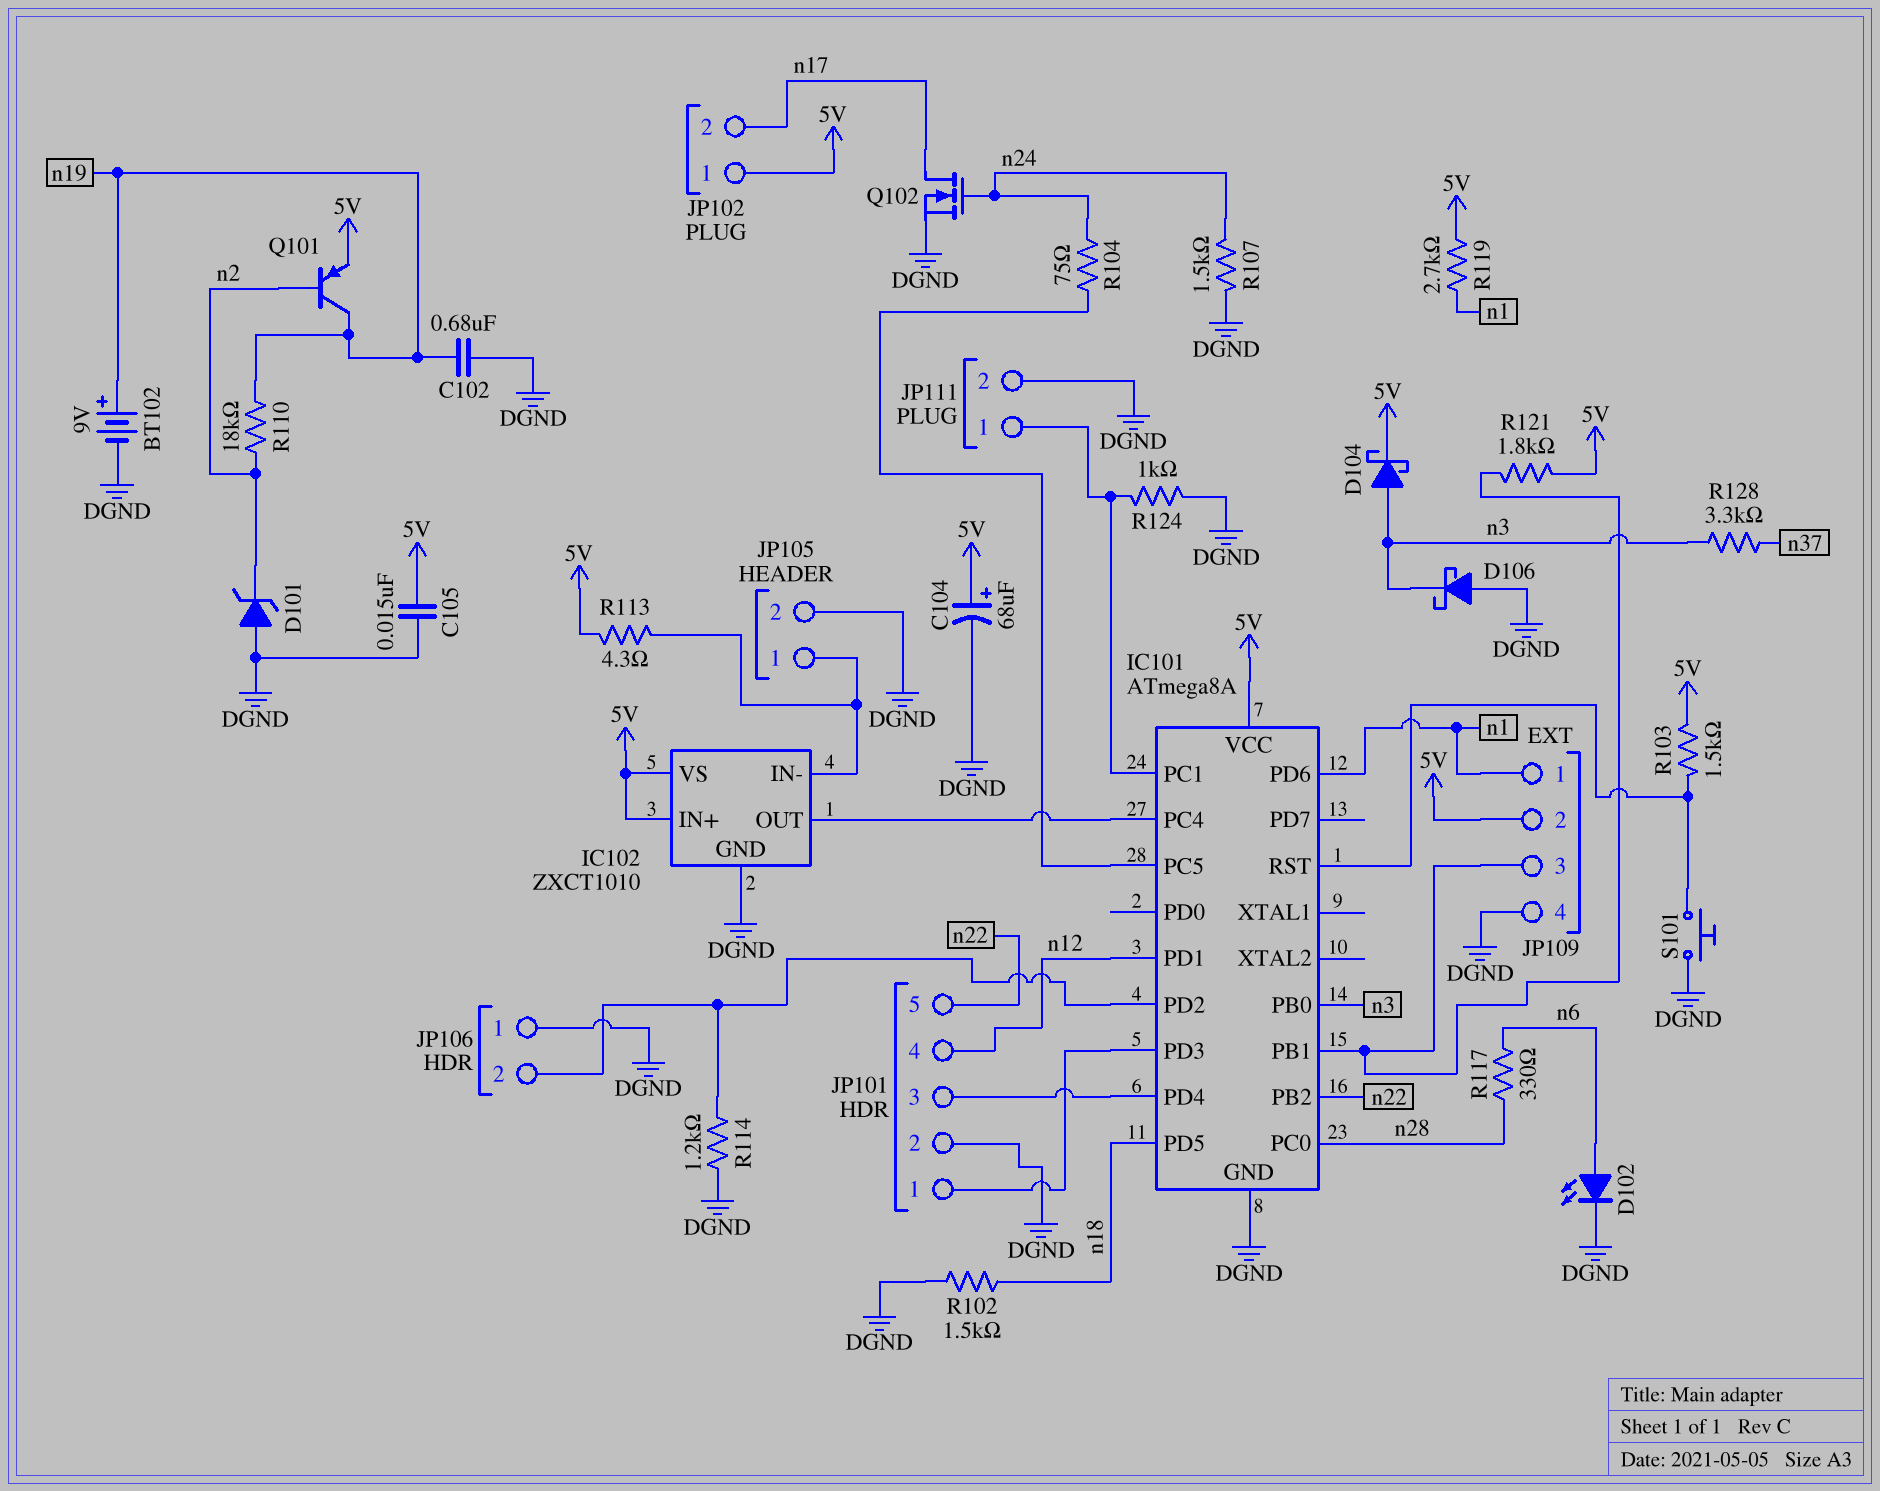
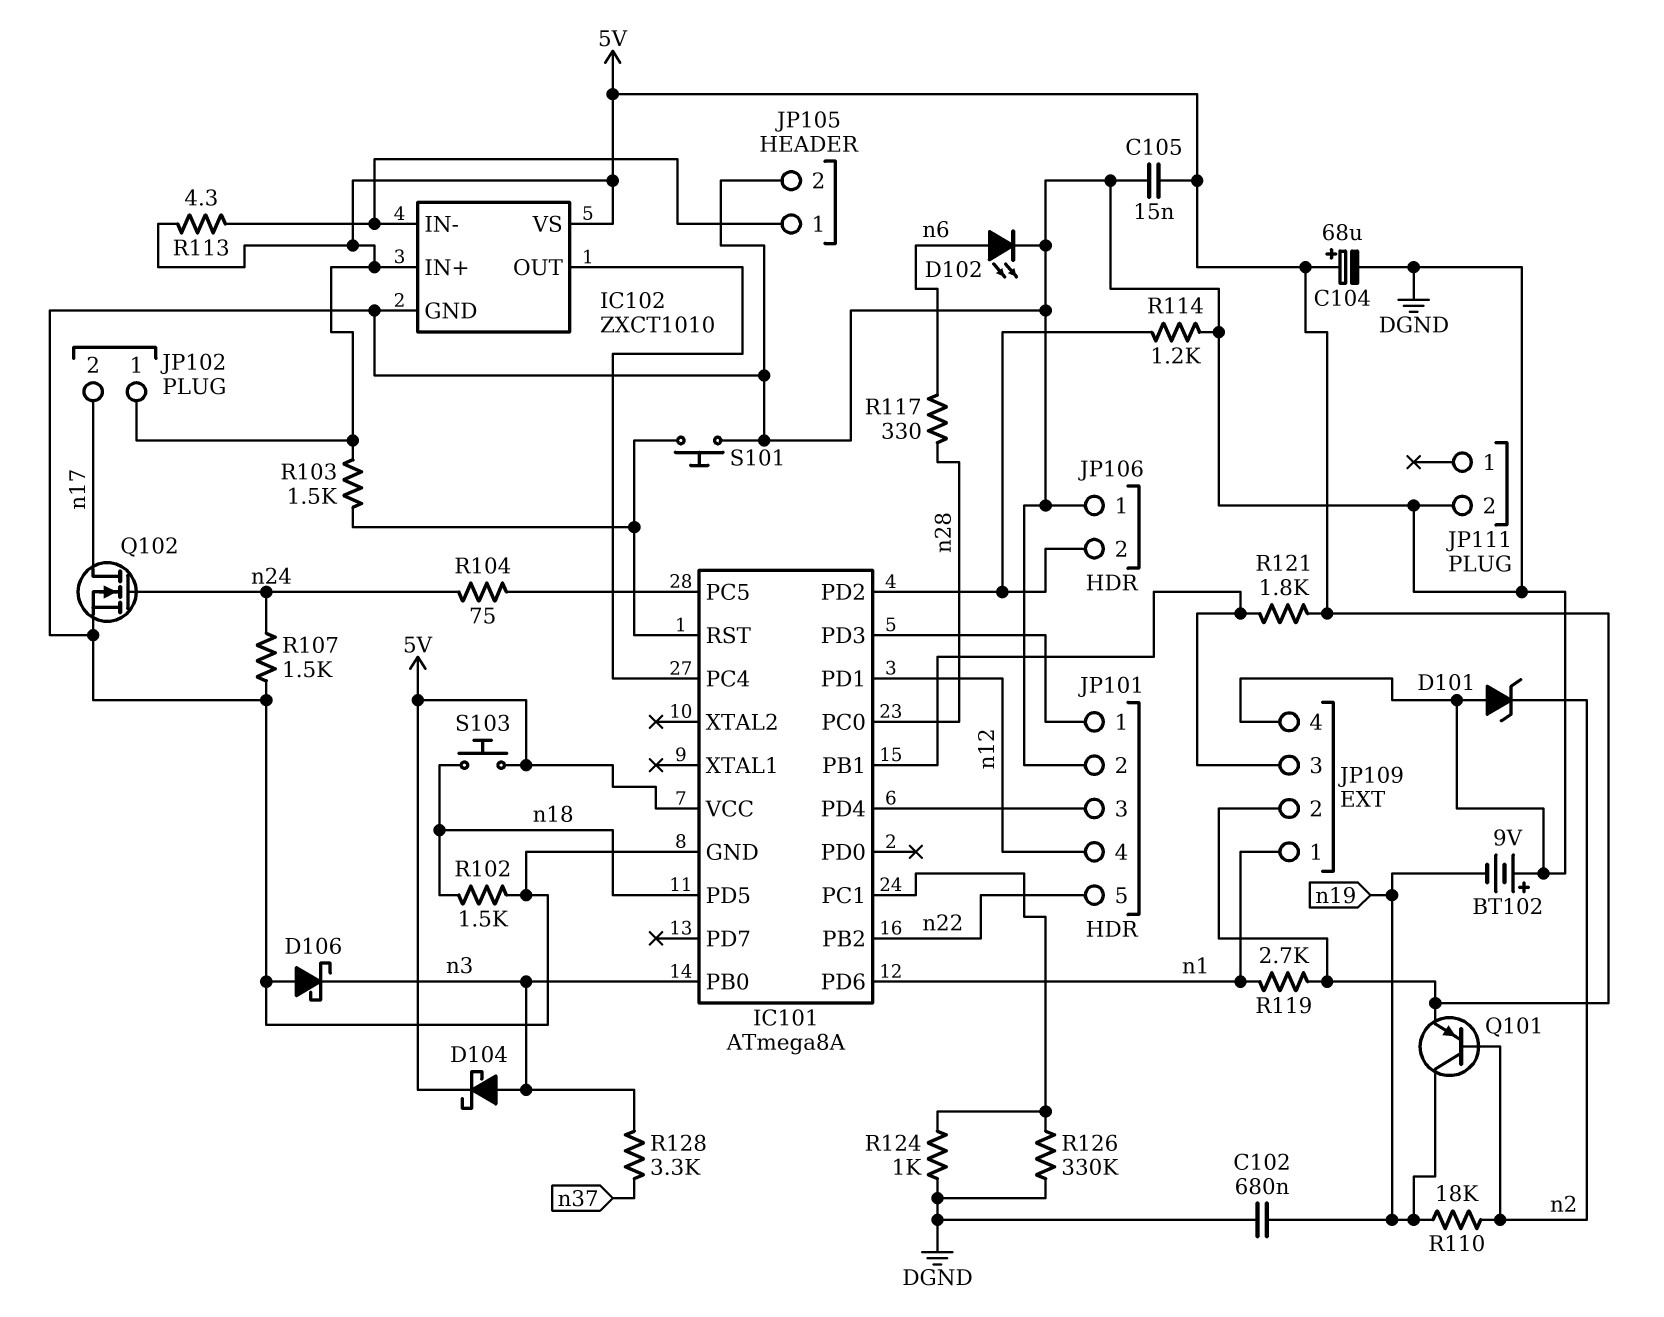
BT102: 9V (plus n19, minus DGND) -> 9V (plus DGND, minus n19)
JP111 pin 1: IC101/PC1 -> none
R126: none -> 330k (DGND, IC101/PC1)
S103: none -> button (5V, n18)

